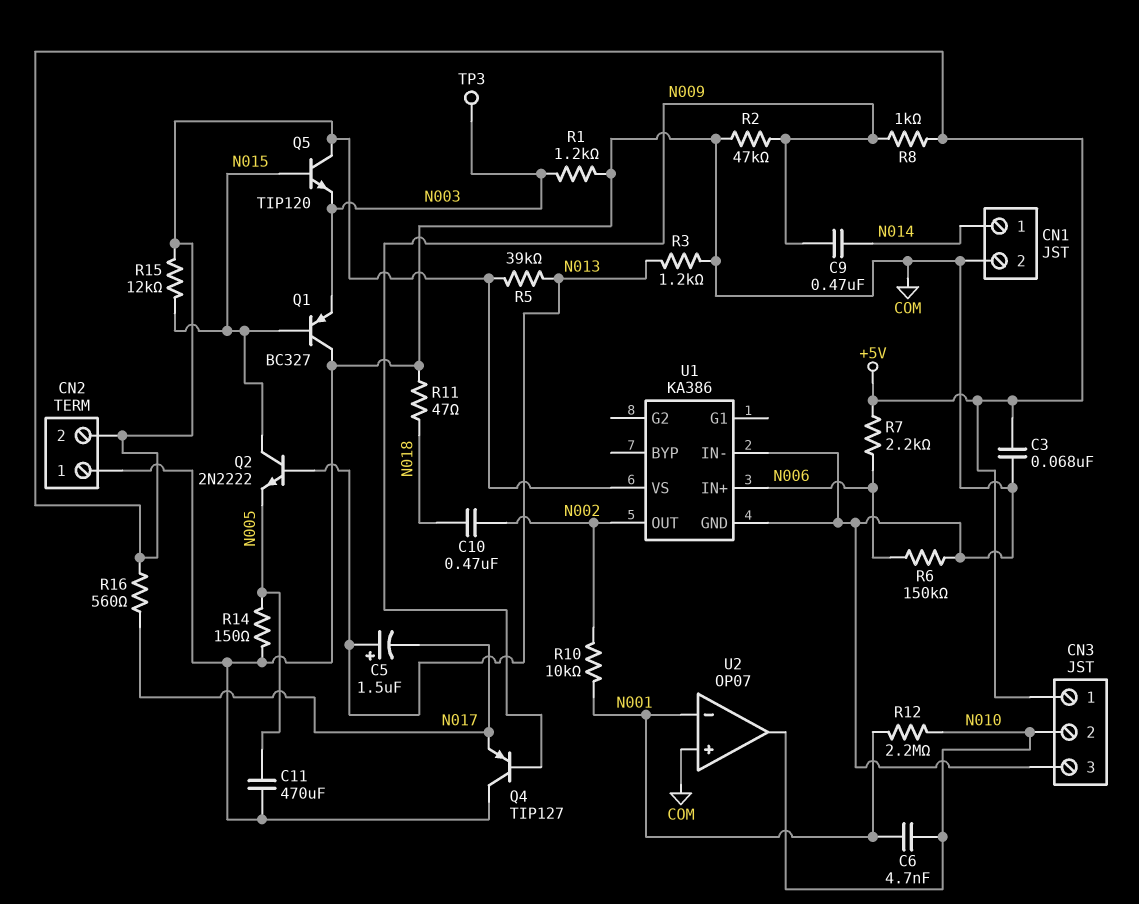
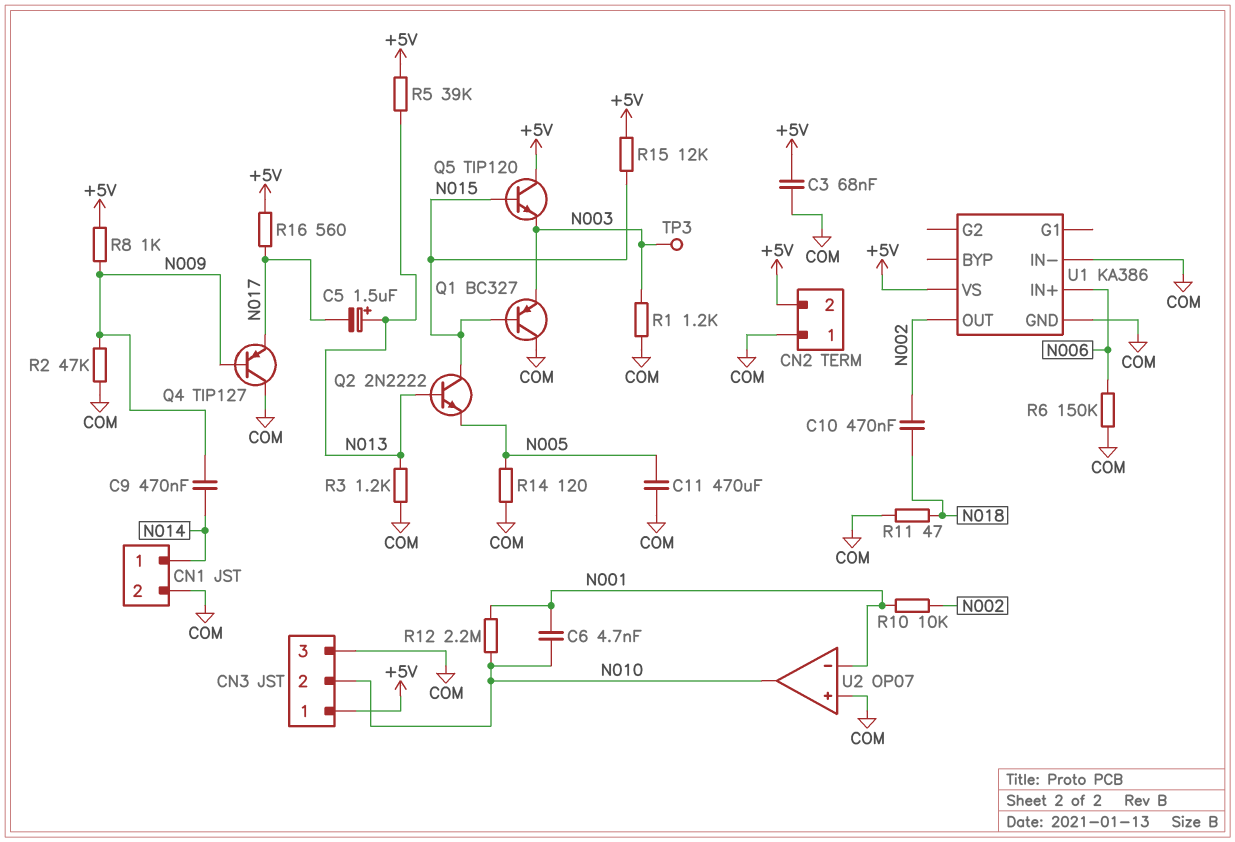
R7: 2.2k (+5V, N006) -> none
R14: 150 (COM, N005) -> 120 (COM, N005)

